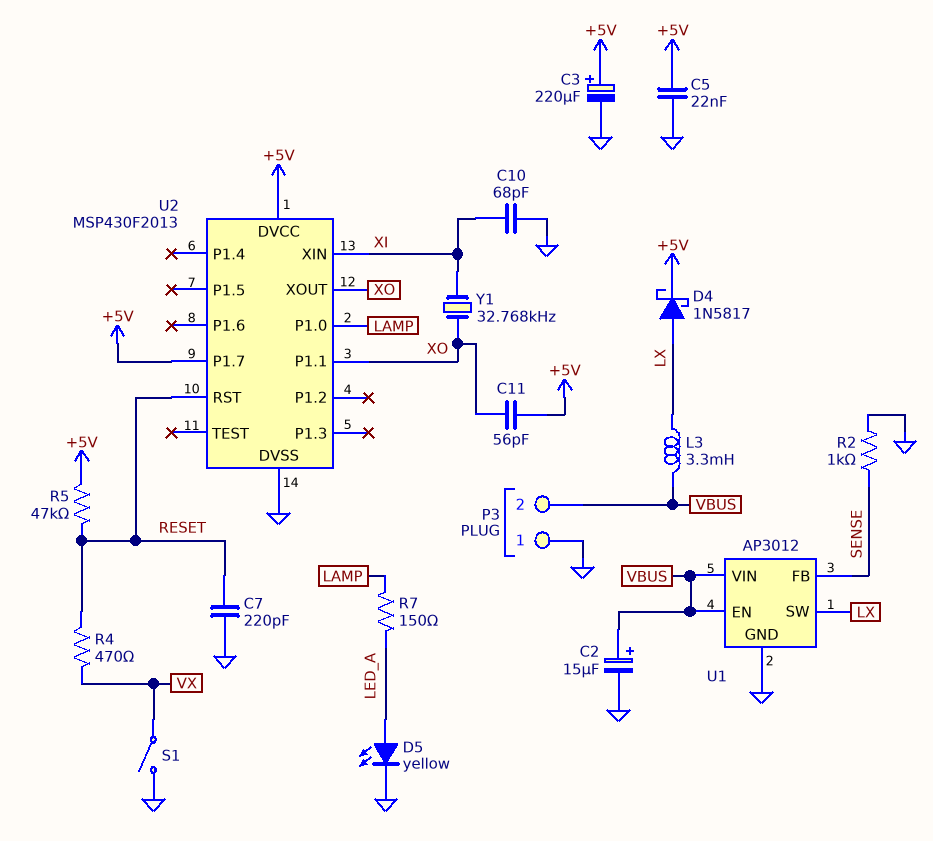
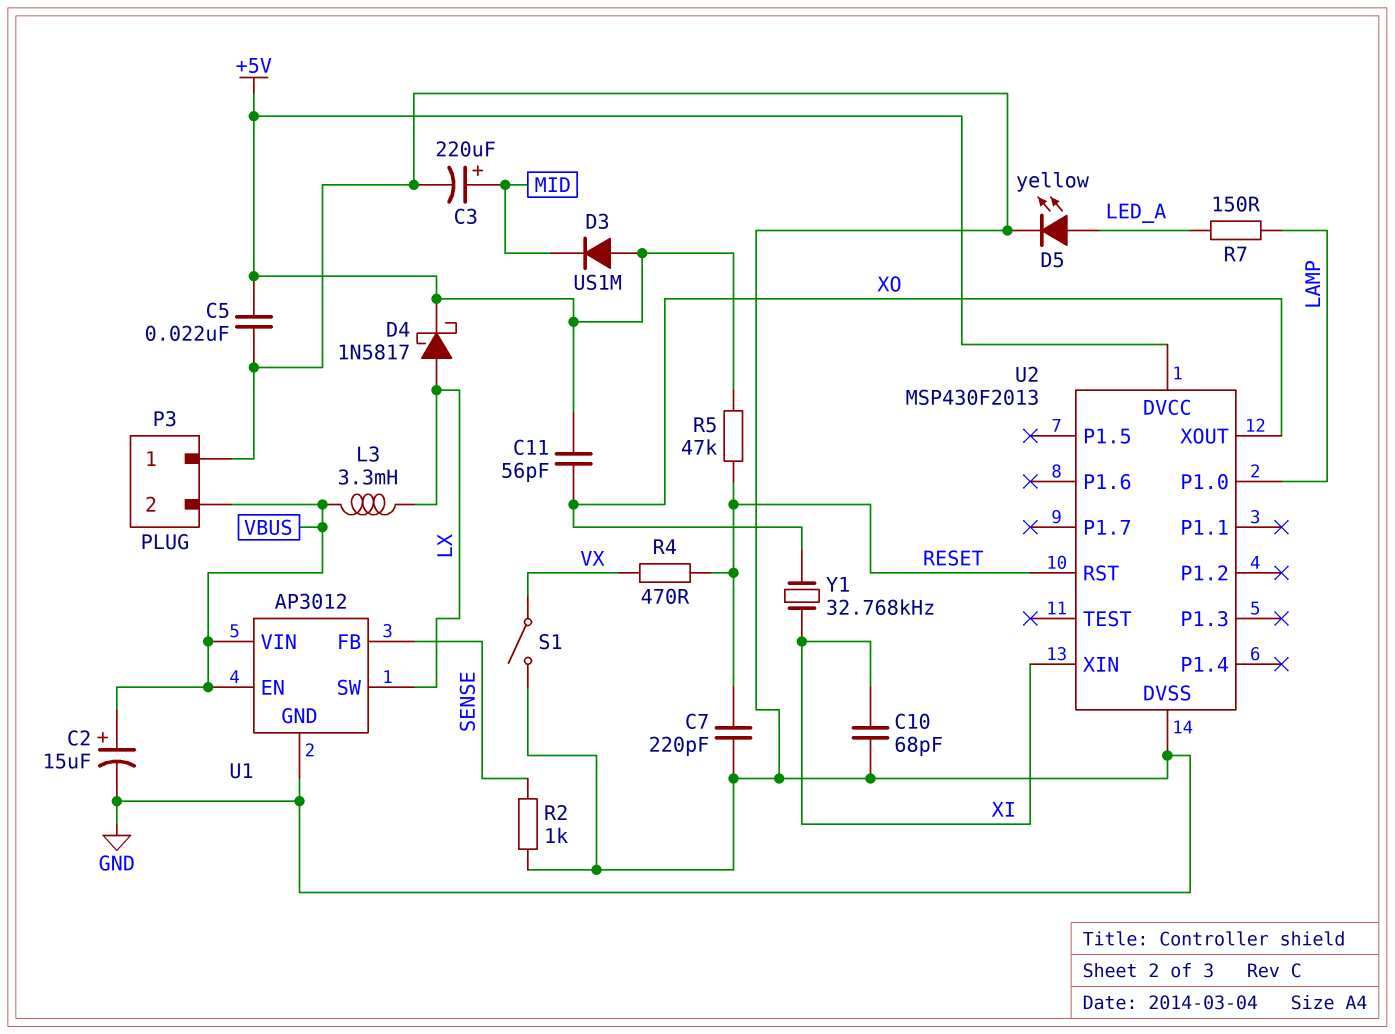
C3: 220uF (plus +5V, minus GND) -> 220uF (plus MID, minus GND)
D3: none -> diode US1M (A +5V, K MID)
U2 pin P1.1: XO -> none
U2 pin P1.7: +5V -> none

